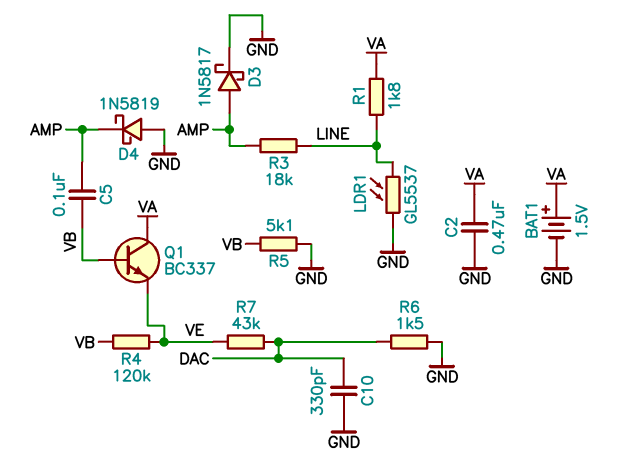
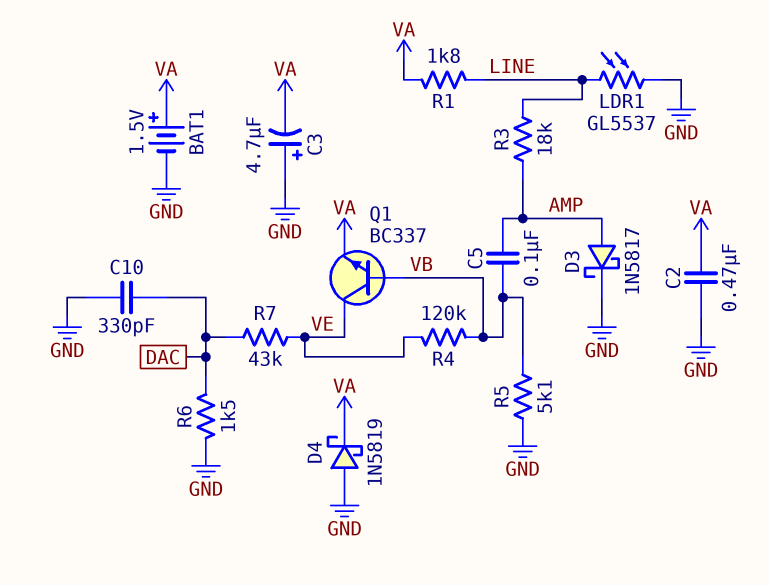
C3: none -> 4.7uF (plus GND, minus VA)
D4: schottky 1N5819 (A GND, K AMP) -> schottky 1N5819 (A GND, K VA)
Q1: NPN BC337 (B VB, C VA, E VE) -> NPN BC337 (B VB, C VE, E VA)

